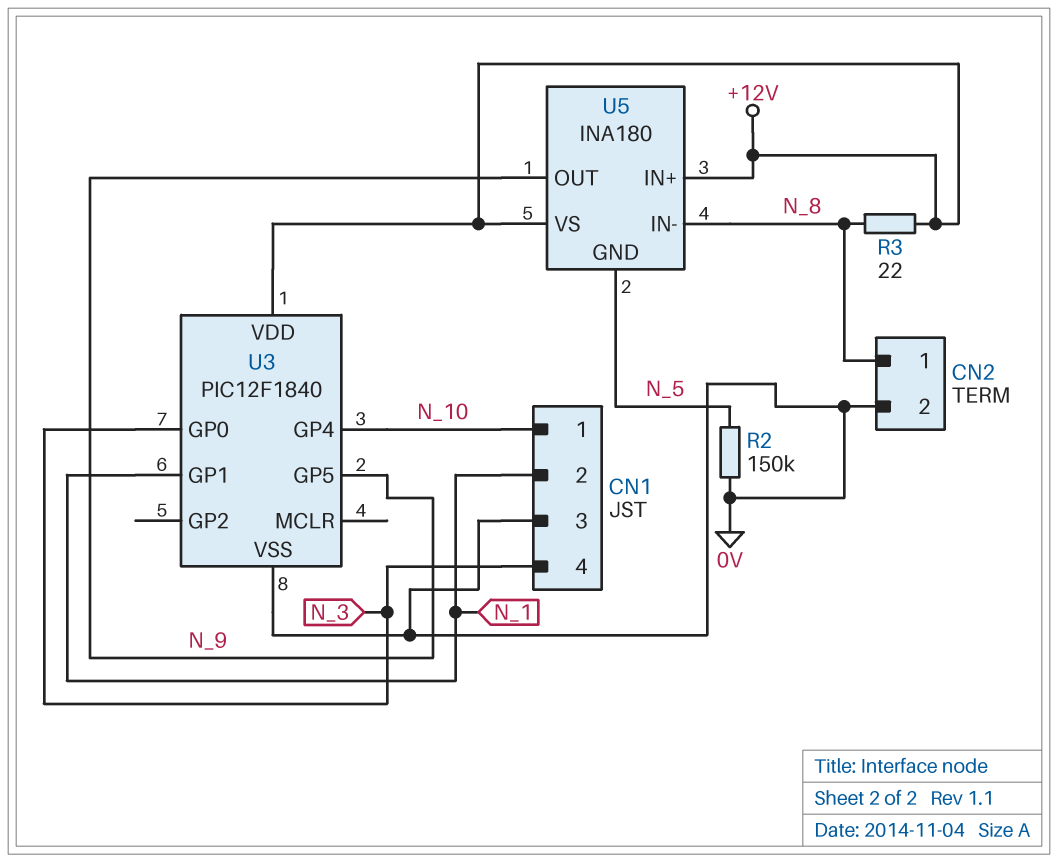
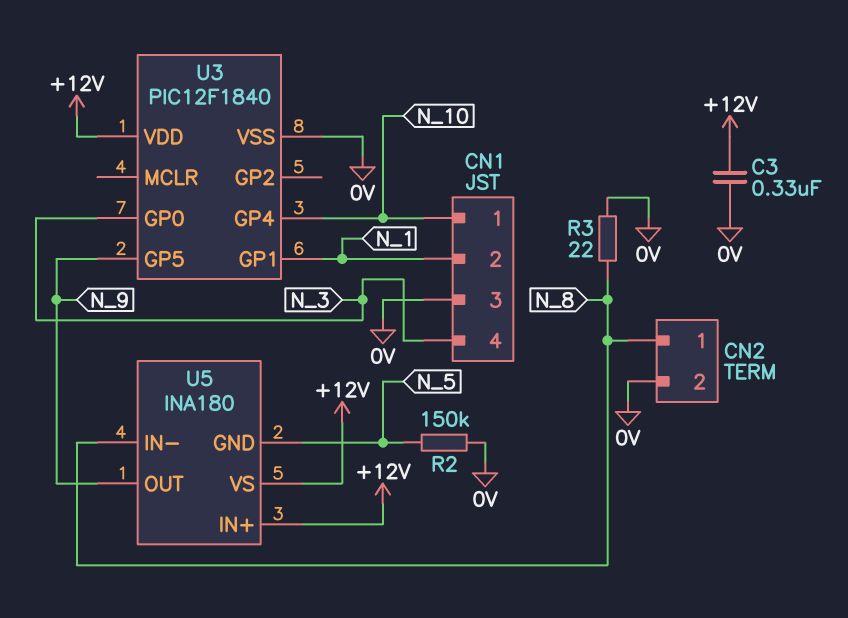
C3: none -> 330nF (+12V, 0V)
R3: 22 (+12V, N_8) -> 22 (0V, N_8)

